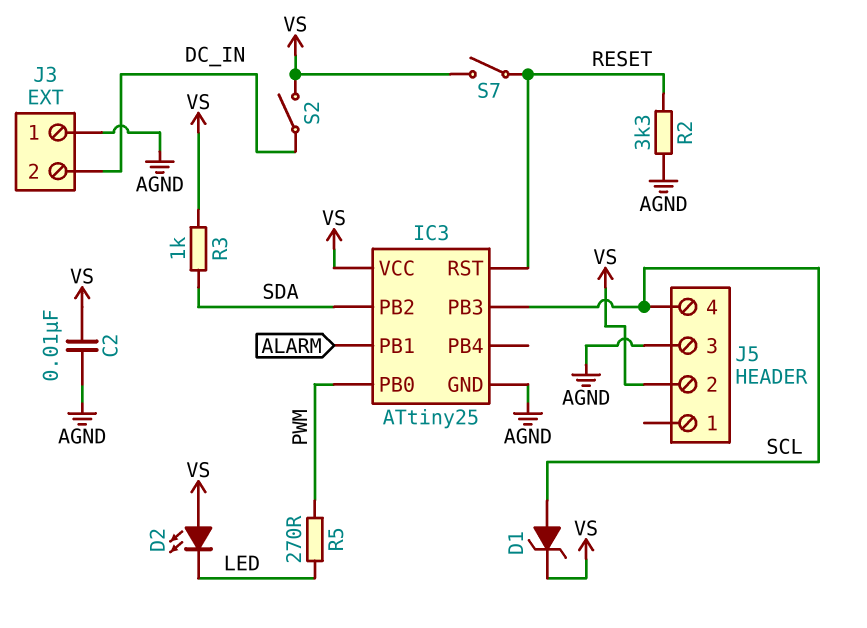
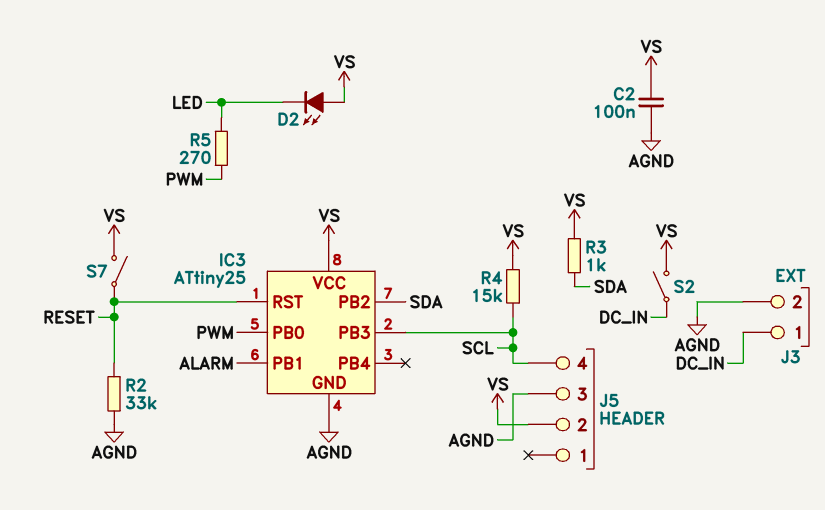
C2: 10nF (AGND, VS) -> 100nF (AGND, VS)
D1: zener (A SCL, K VS) -> none
J3 pin 1: AGND -> DC_IN
J3 pin 2: DC_IN -> AGND
R2: 3.3k (AGND, RESET) -> 33k (AGND, RESET)
R4: none -> 15k (SCL, VS)

